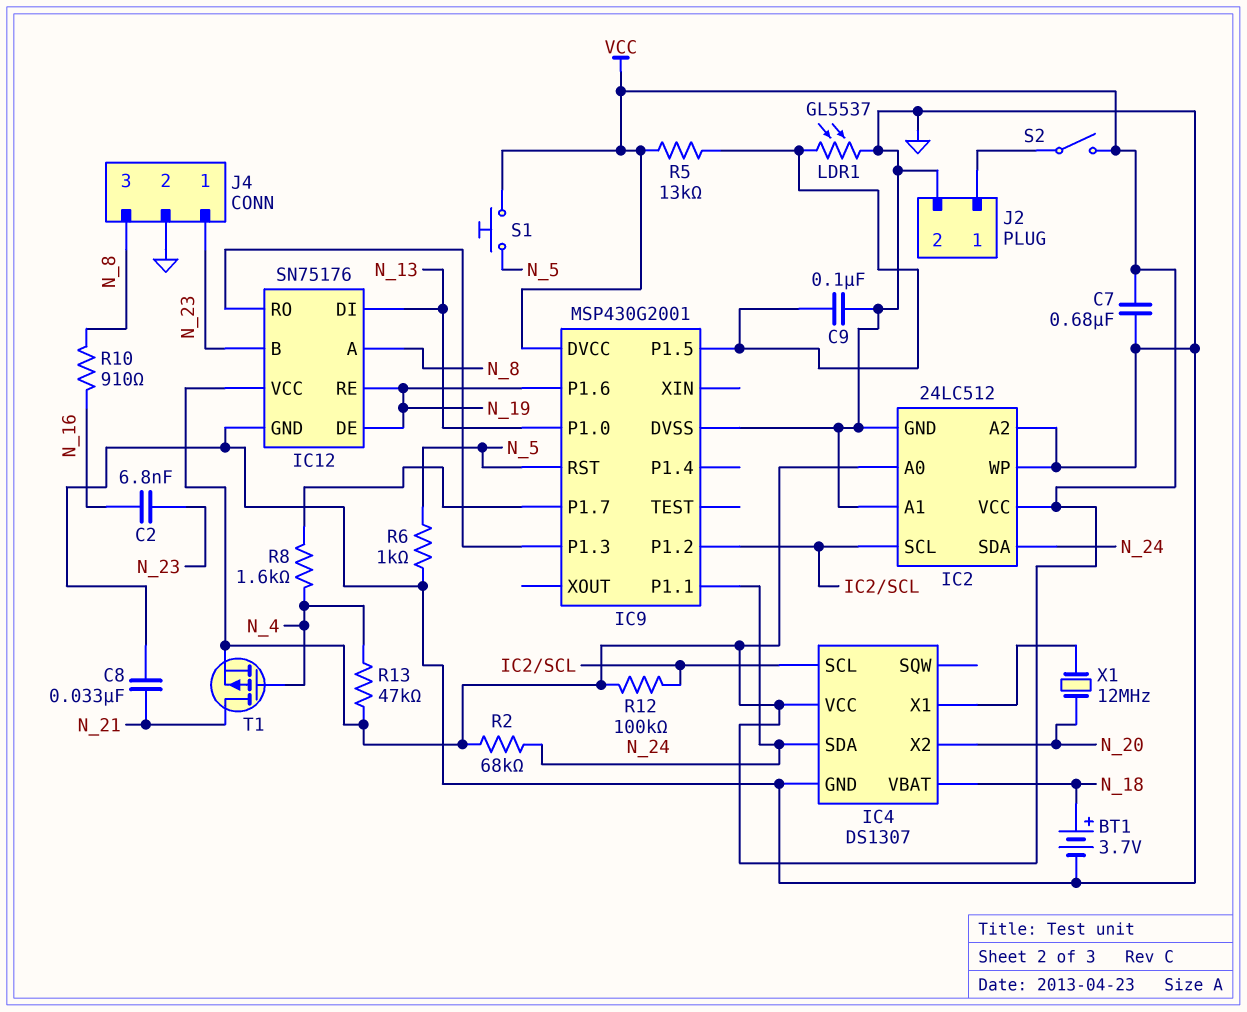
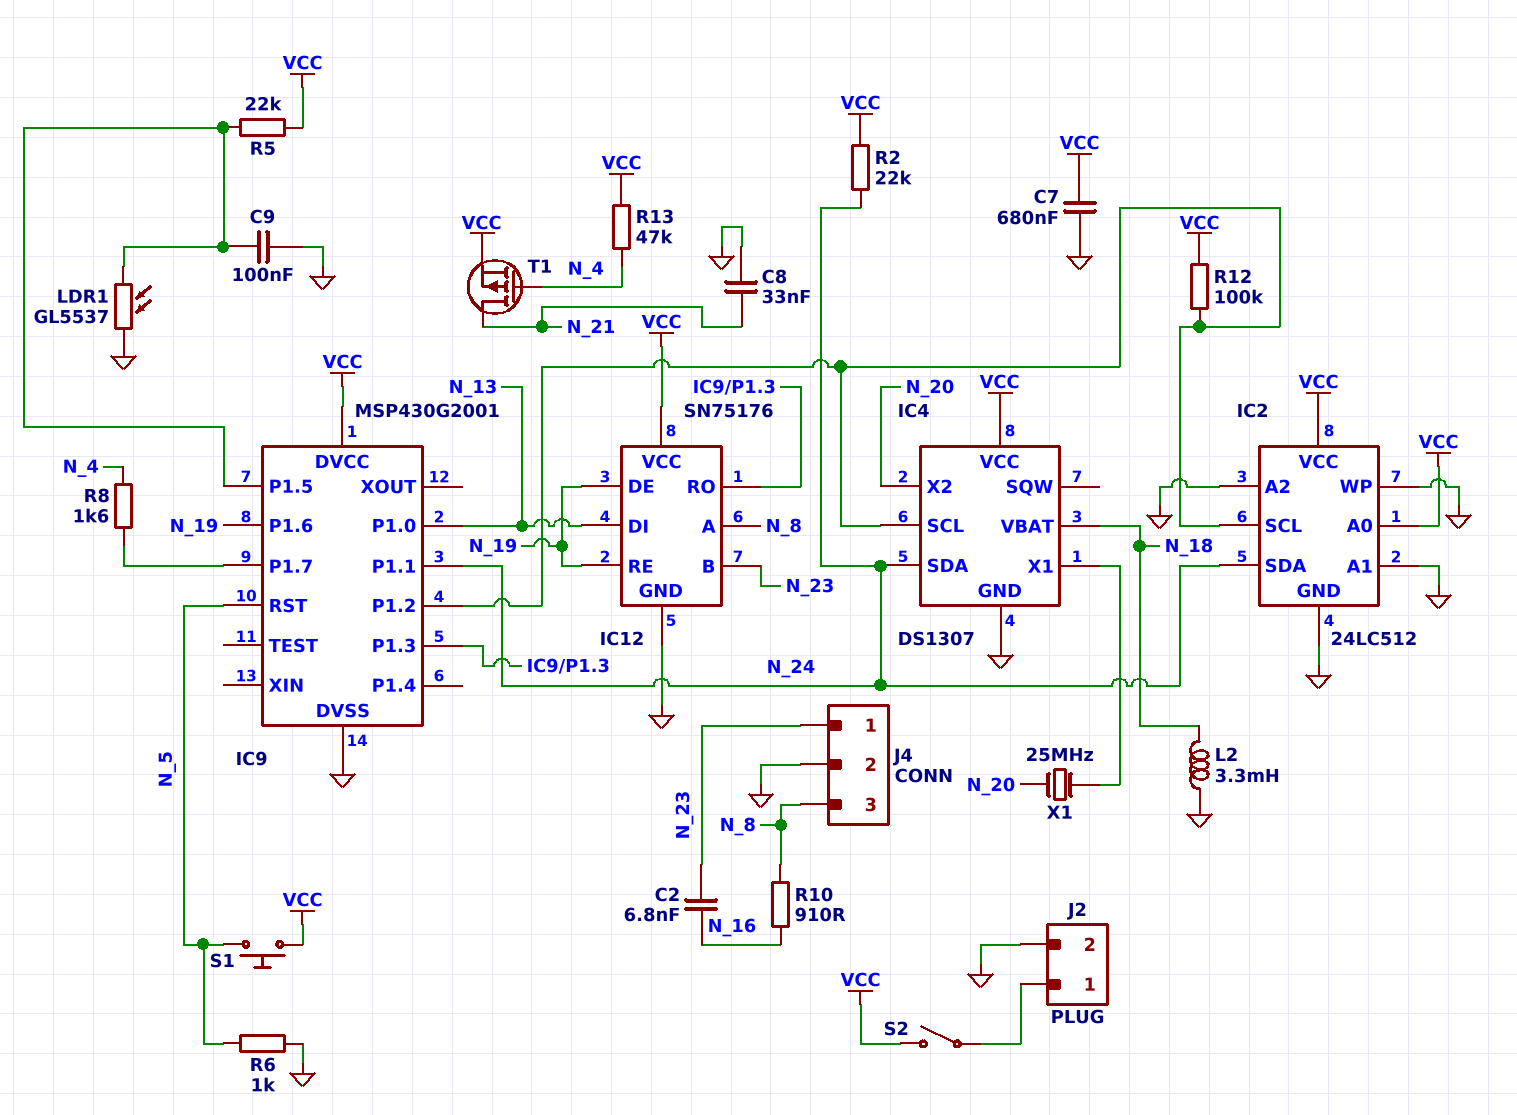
BT1: 3.7V (plus N_18, minus GND) -> none
L2: none -> 3.3mH (GND, N_18)
R2: 68k (N_24, VCC) -> 22k (N_24, VCC)
R5: 13k (IC9/P1.5, VCC) -> 22k (IC9/P1.5, VCC)
X1: 12MHz (IC4/X1, N_20) -> 25MHz (IC4/X1, N_20)

